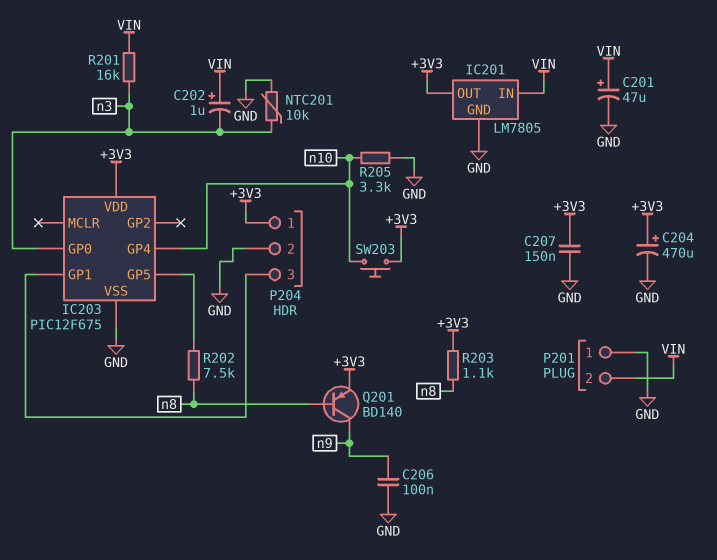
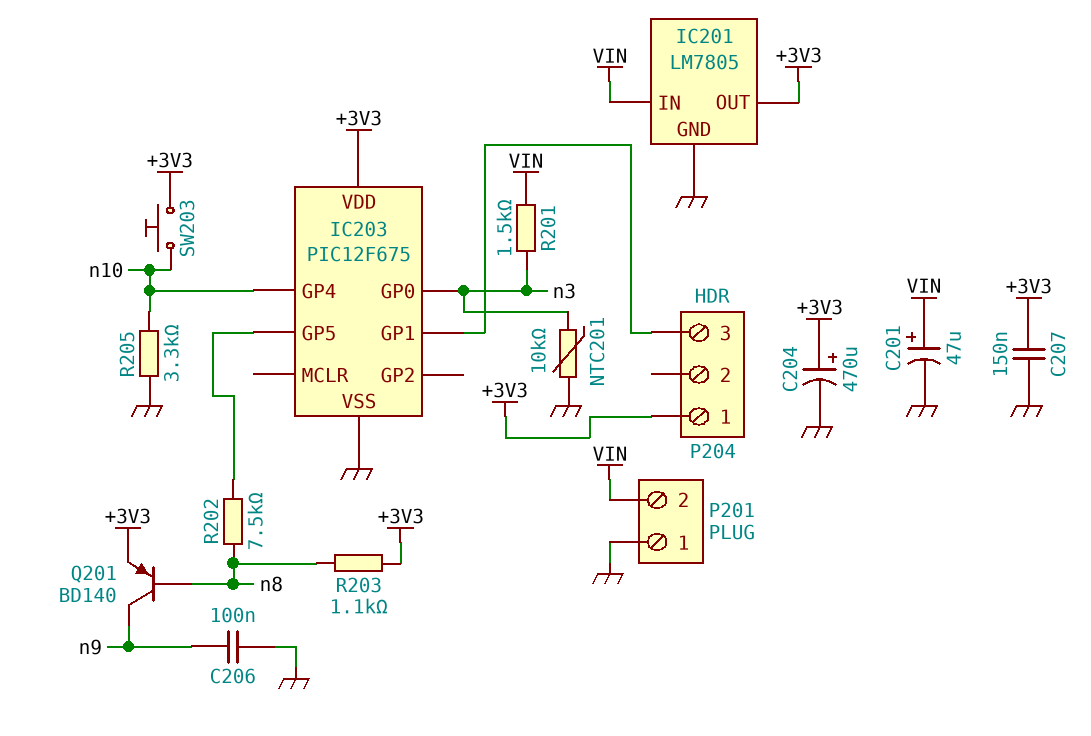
C202: 1uF (plus VIN, minus n3) -> none
P204 pin 2: GND -> none
R201: 16k (VIN, n3) -> 1.5k (VIN, n3)

